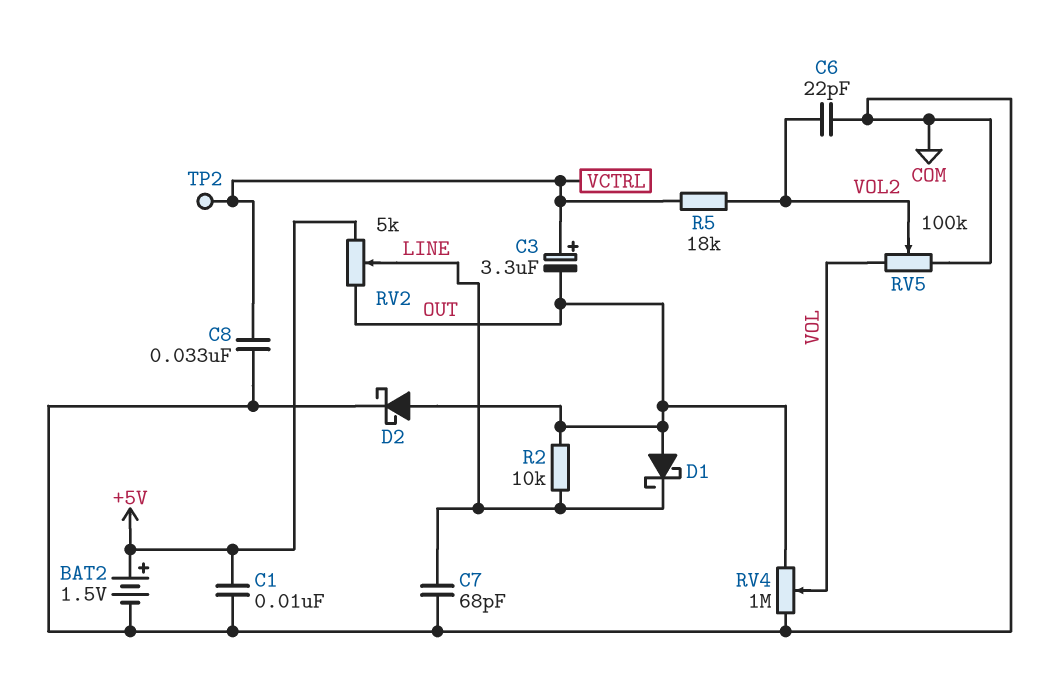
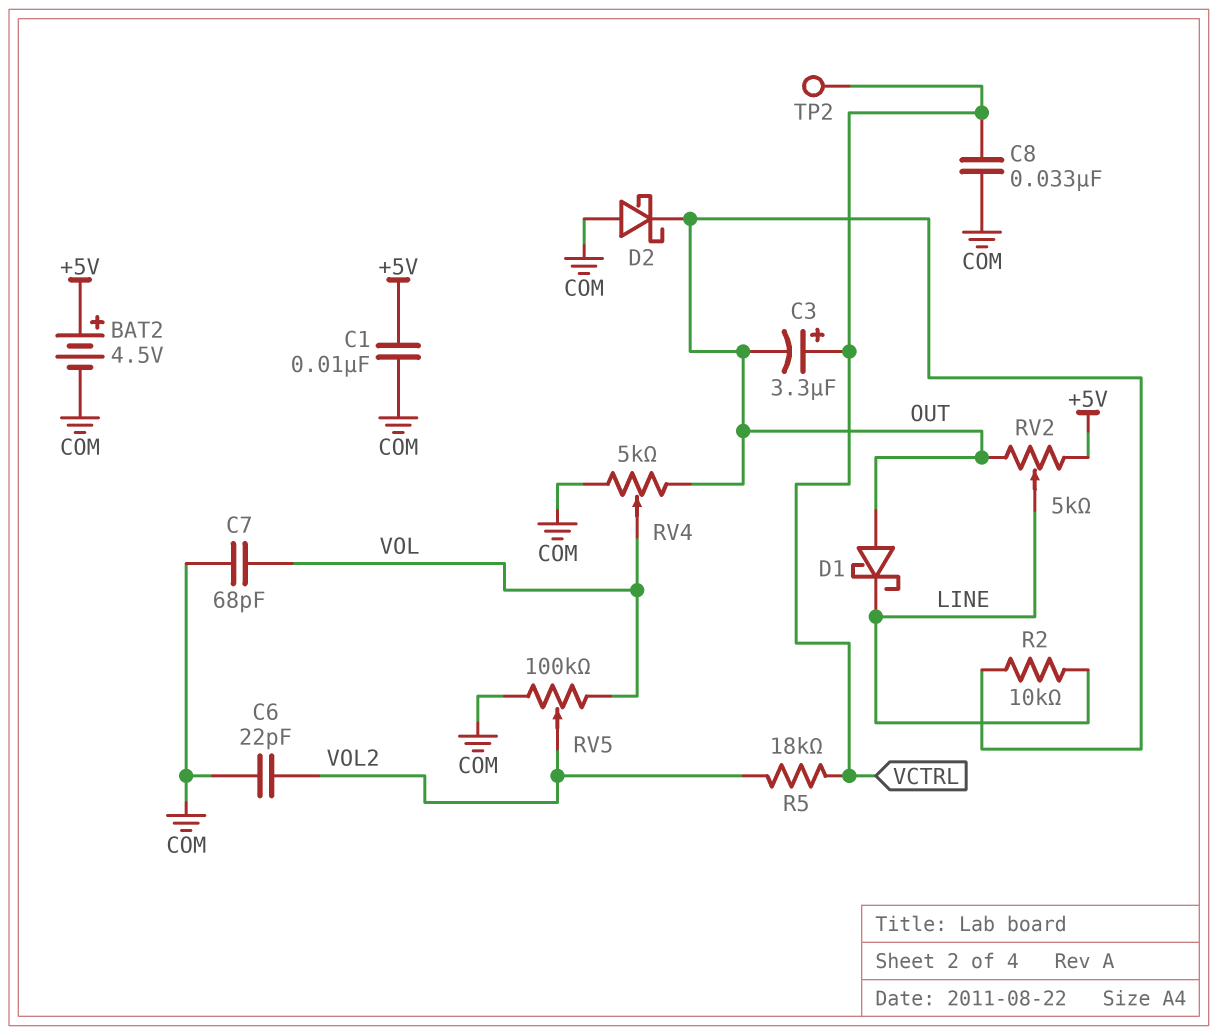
BAT2: 1.5V (plus +5V, minus COM) -> 4.5V (plus +5V, minus COM)
C7: 68pF (COM, LINE) -> 68pF (COM, VOL)
D2: schottky (A OUT, K COM) -> schottky (A COM, K OUT)
RV4: 1M (COM, OUT, wiper VOL) -> 5k (COM, OUT, wiper VOL)

